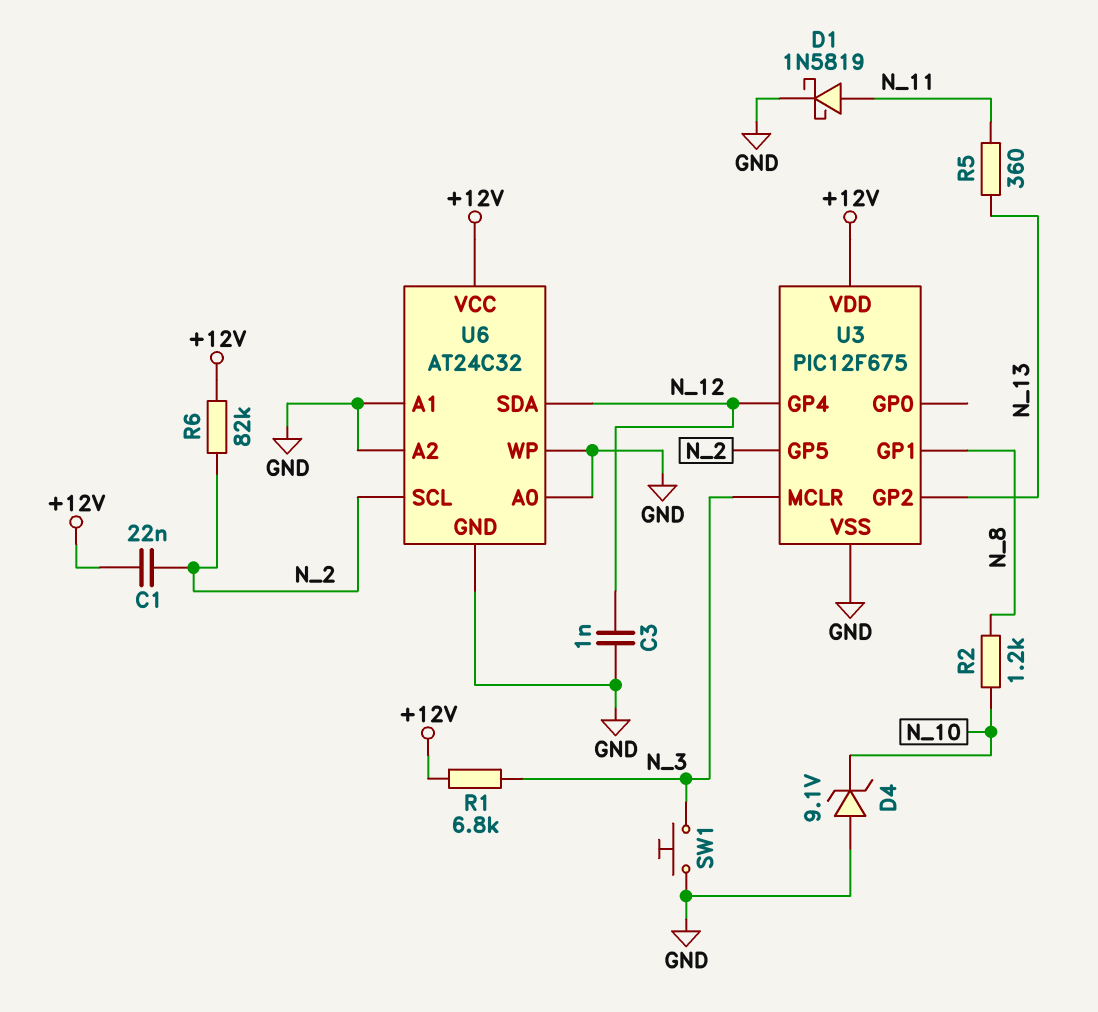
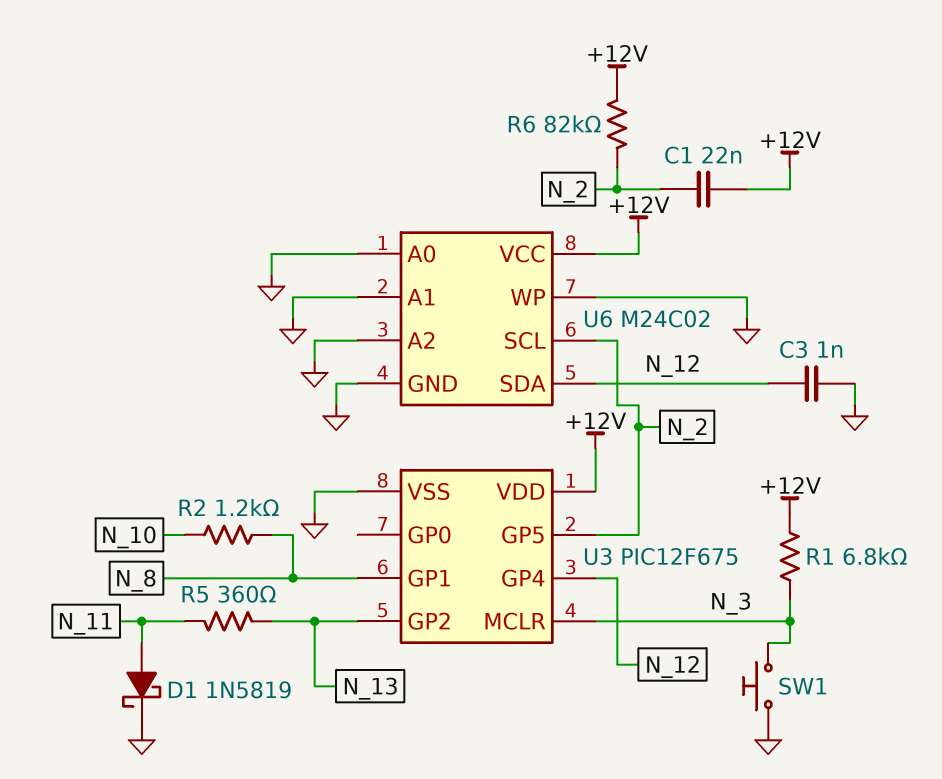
D4: zener 9.1V (A GND, K N_10) -> none
U6: AT24C32 -> M24C02

